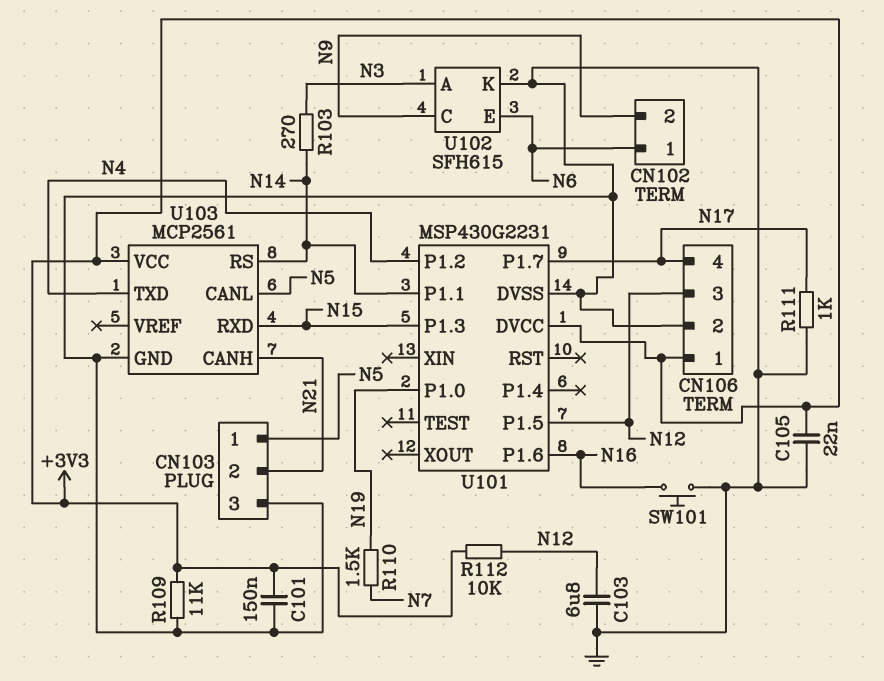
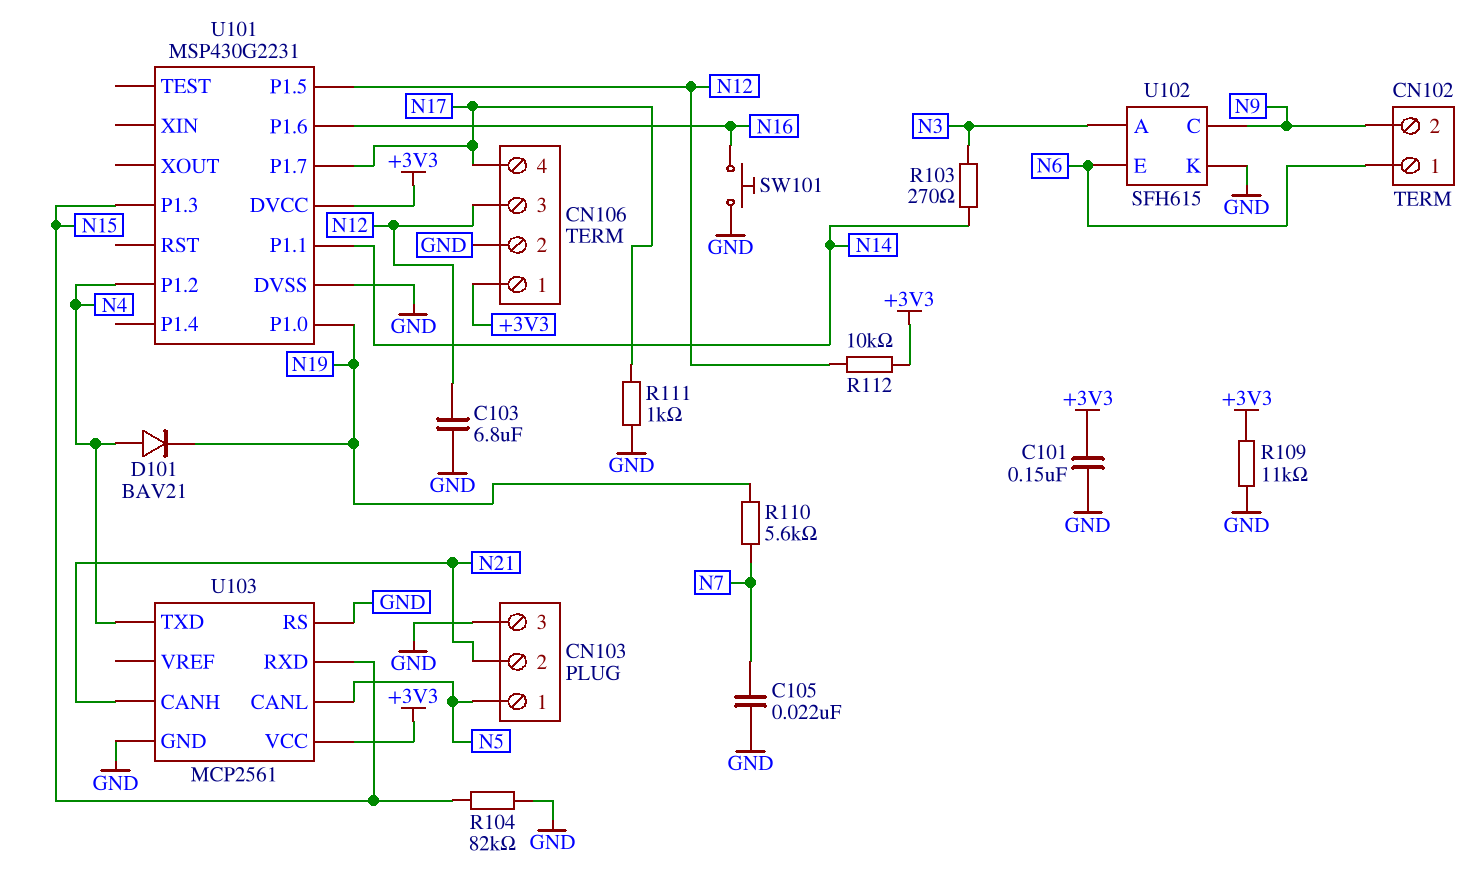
C105: 22nF (+3V3, GND) -> 22nF (GND, N7)
D101: none -> diode BAV21 (A N4, K N19)
R104: none -> 82k (GND, N15)
R110: 1.5k (N7, N19) -> 5.6k (N7, N19)
U103 pin RS: N14 -> GND

